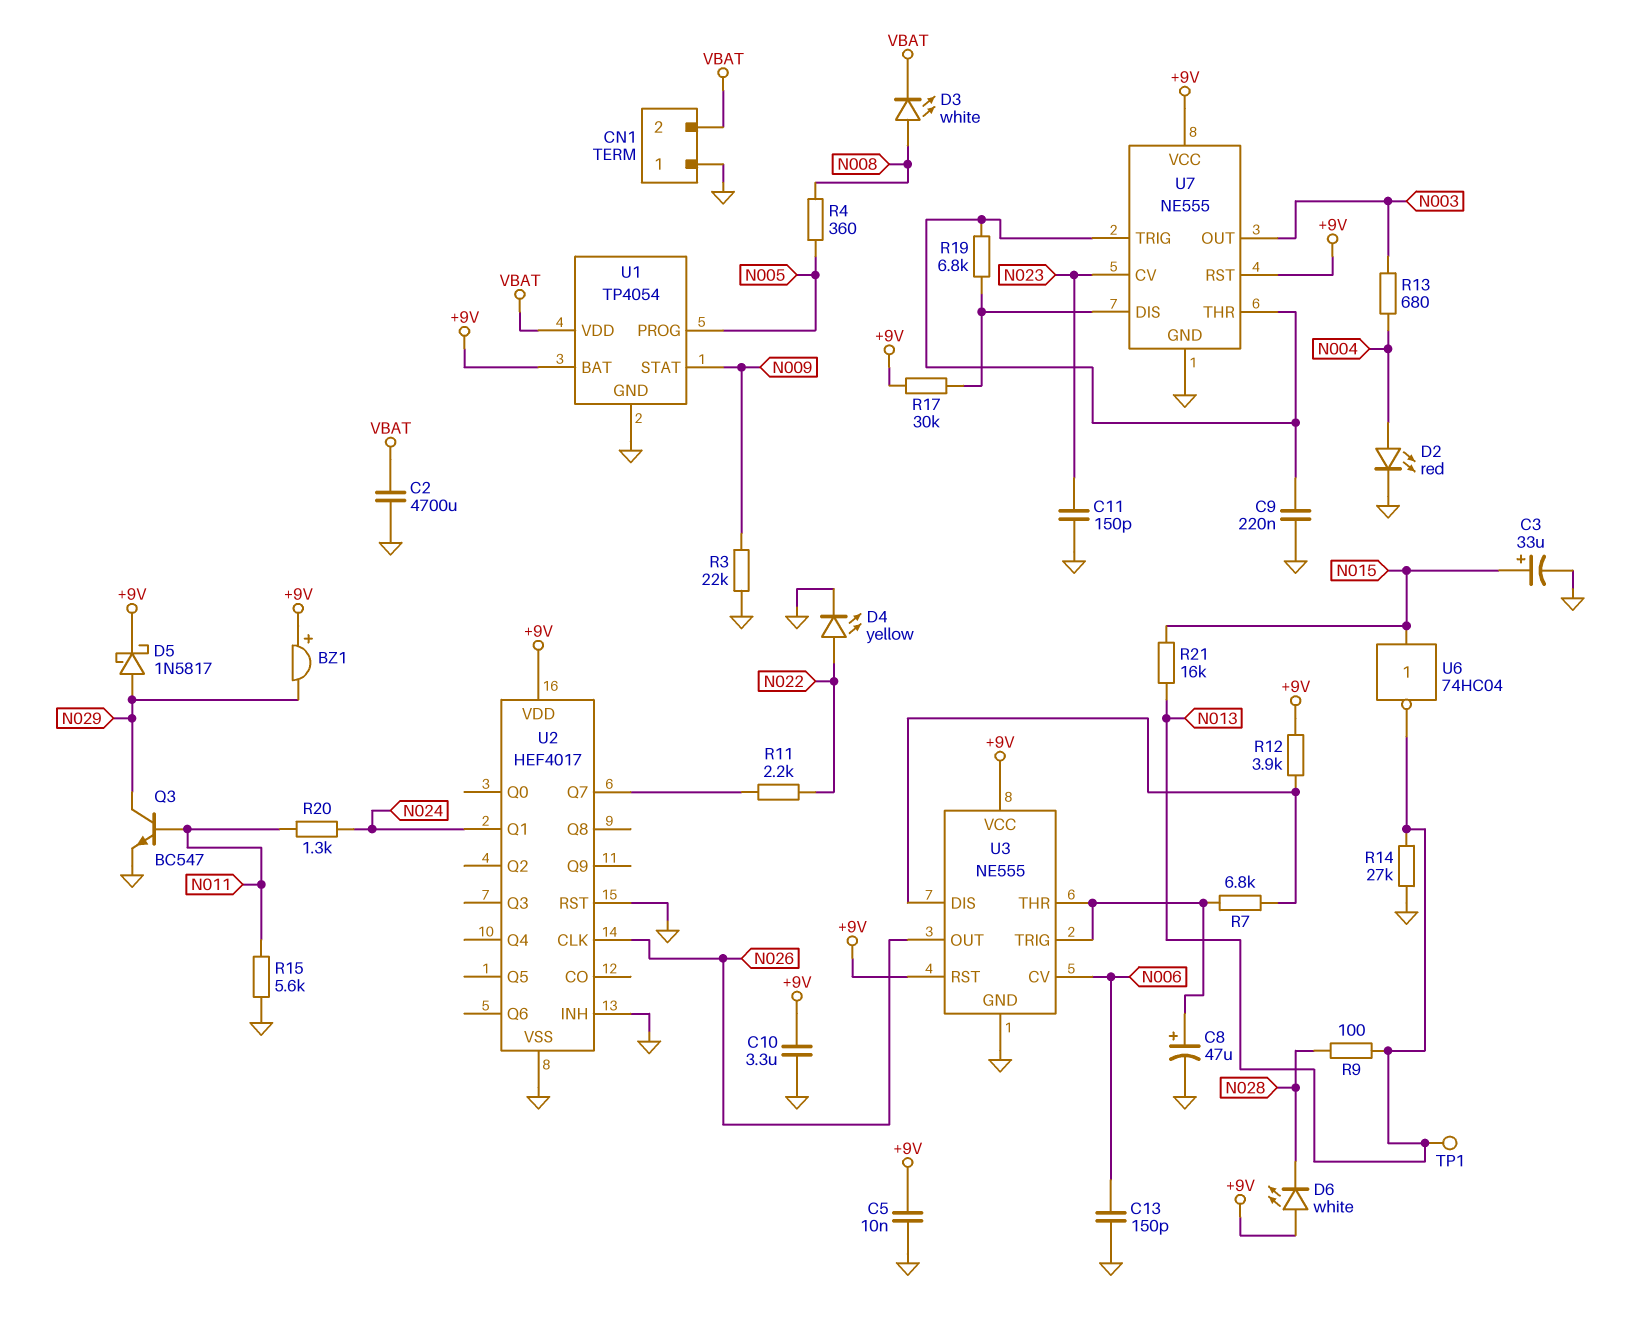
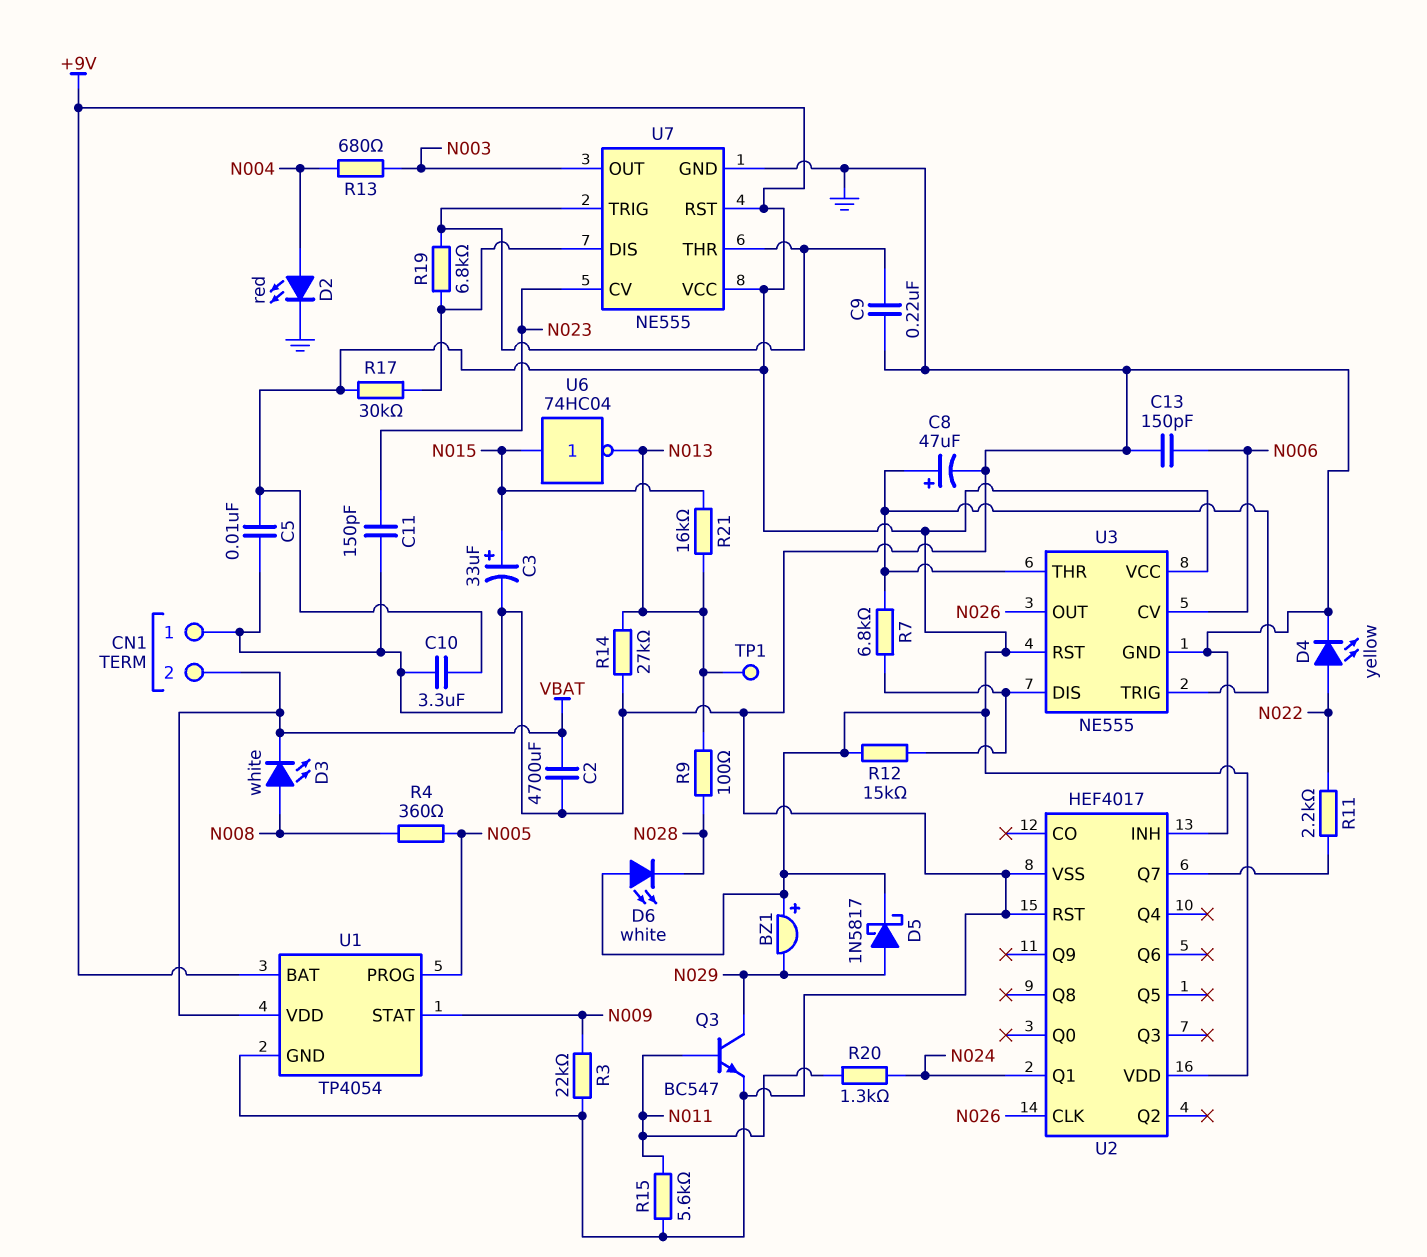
R12: 3.9k (+9V, U3/DIS) -> 15k (+9V, U3/DIS)

